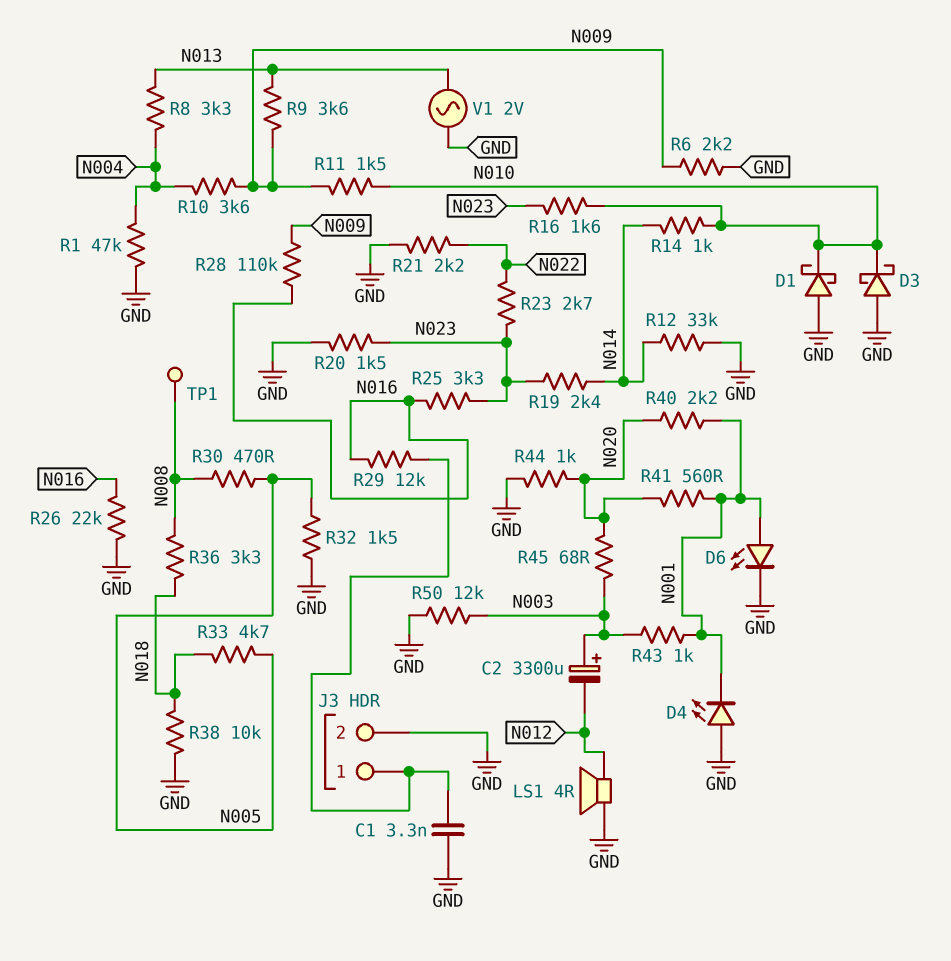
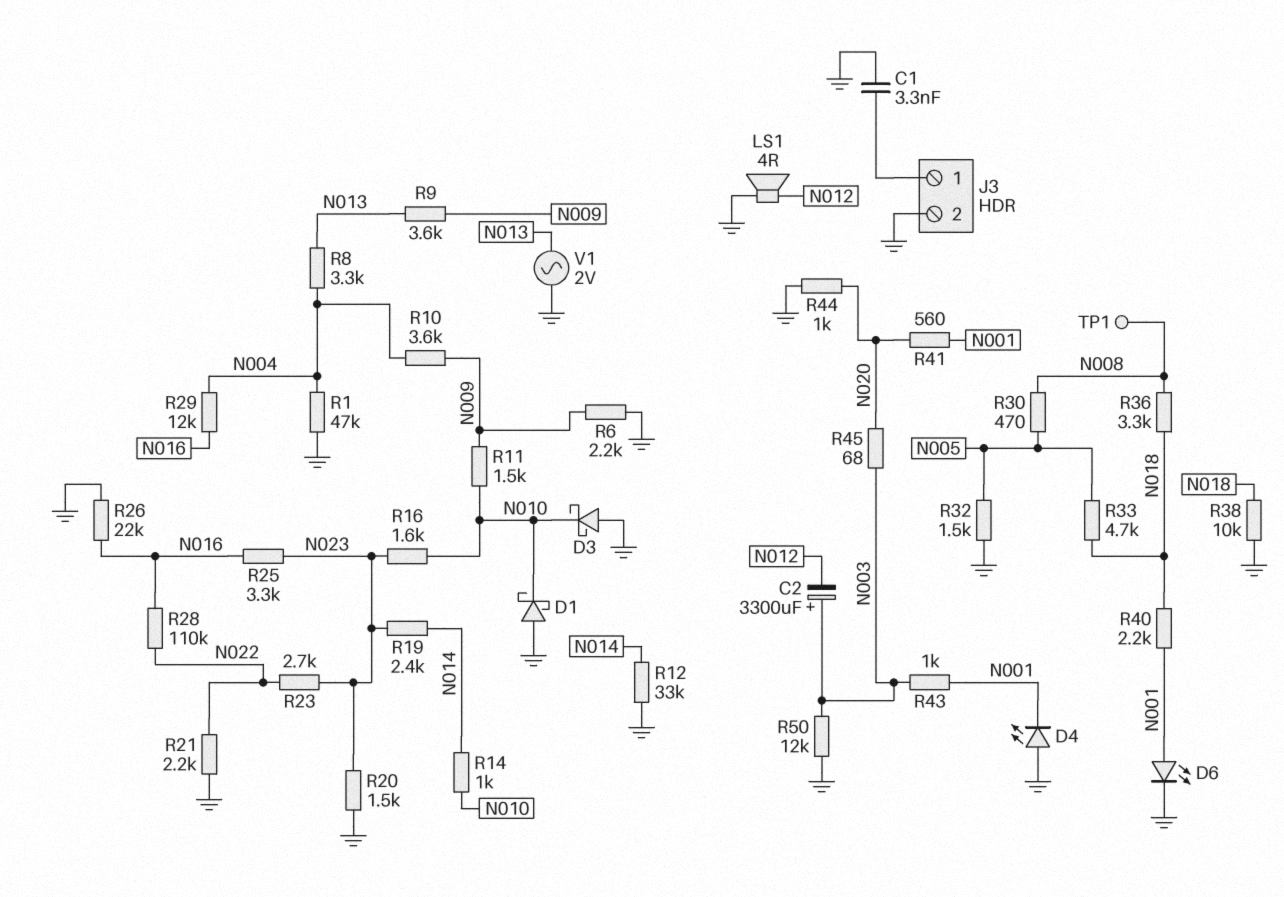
R28: 110k (N009, N016) -> 110k (N016, N022)
R29: 12k (J3/1, N016) -> 12k (N004, N016)
R40: 2.2k (N001, N020) -> 2.2k (N001, N018)

